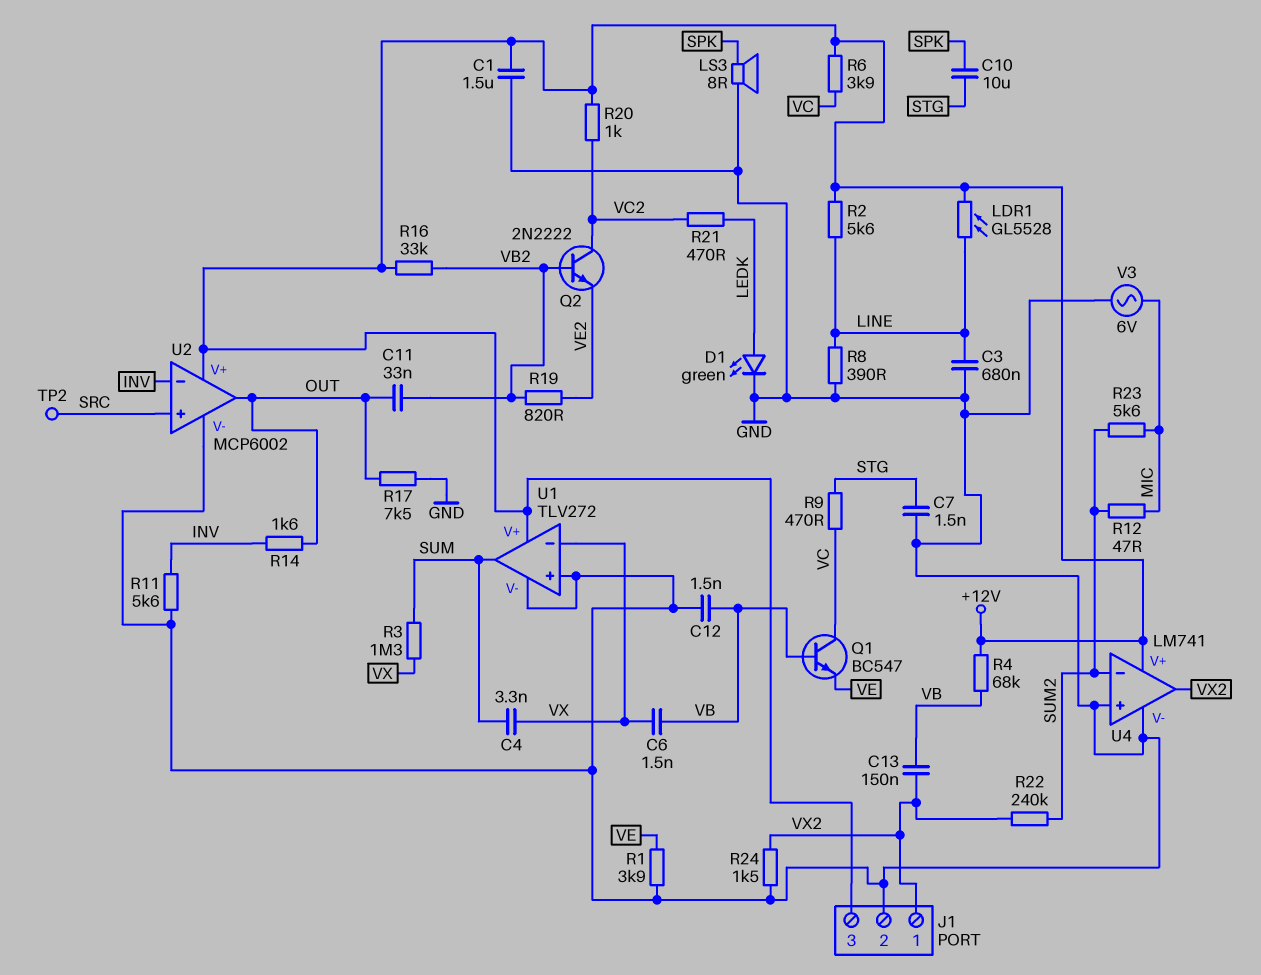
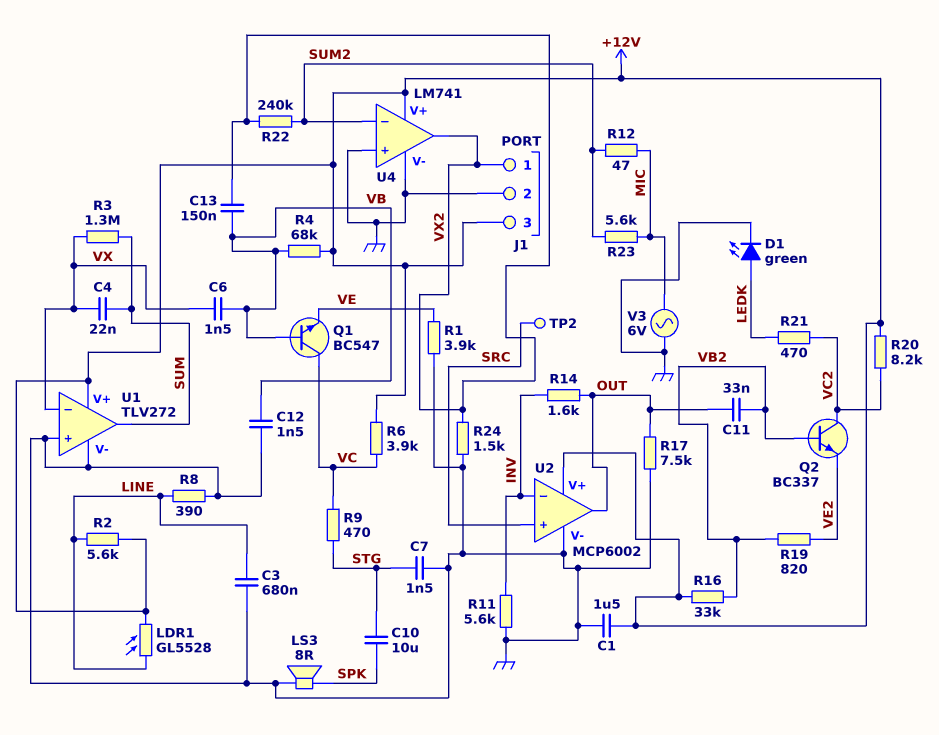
C4: 3.3nF (SUM, VX) -> 22nF (SUM, VX)
Q2: NPN 2N2222 (B VB2, C VC2, E VE2) -> NPN BC337 (B VB2, C VC2, E VE2)
R20: 1k (+12V, VC2) -> 8.2k (+12V, VC2)

